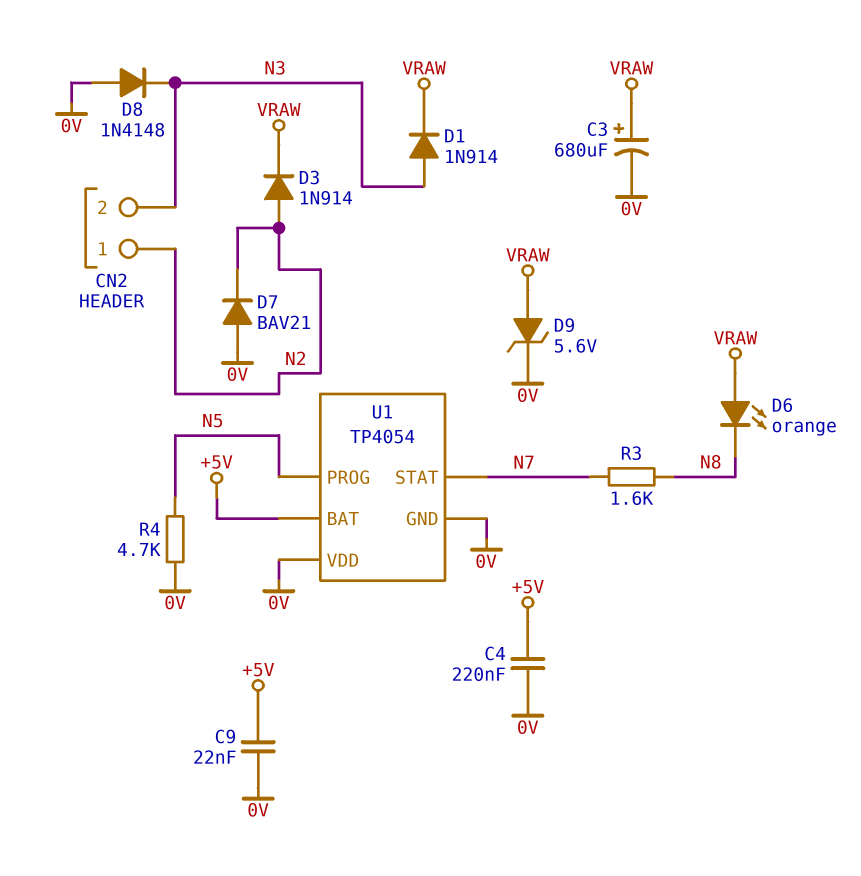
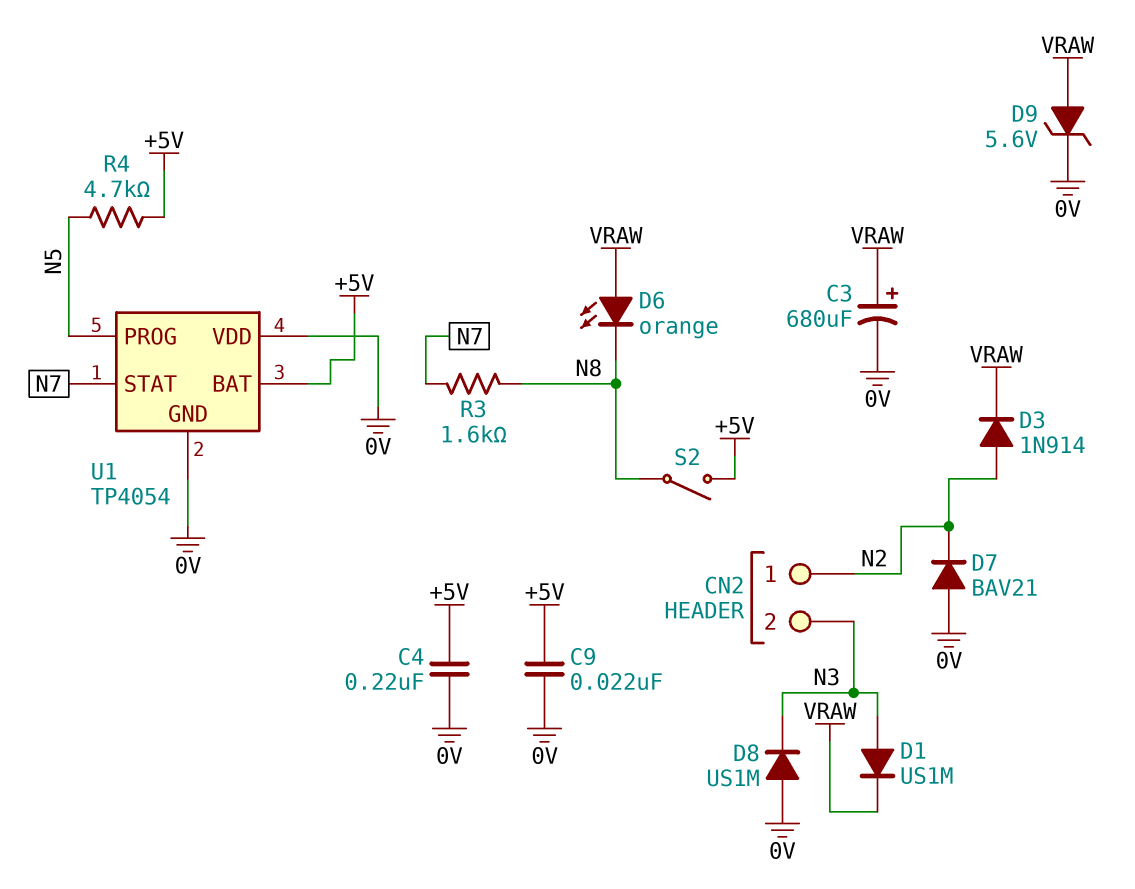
D1: diode 1N914 (A N3, K VRAW) -> diode US1M (A N3, K VRAW)
D8: diode 1N4148 (A 0V, K N3) -> diode US1M (A 0V, K N3)
R4: 4.7k (0V, N5) -> 4.7k (+5V, N5)
S2: none -> switch (+5V, N8)

